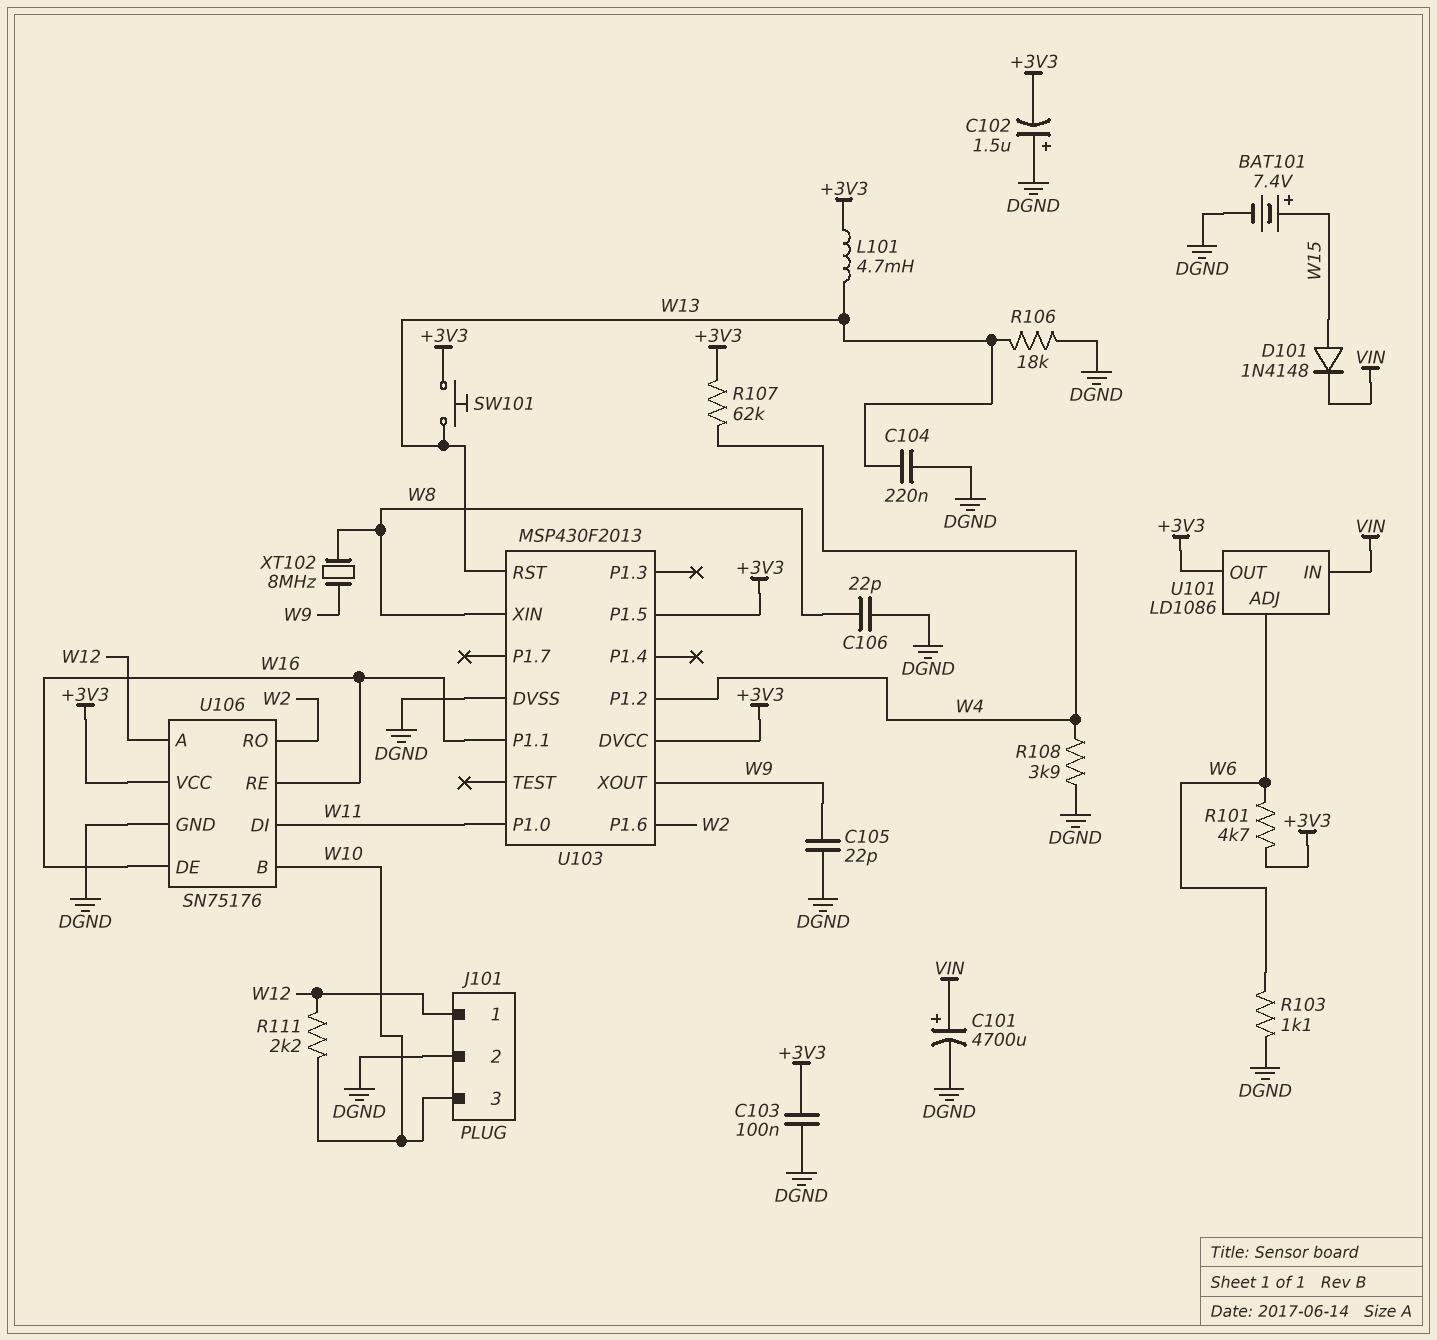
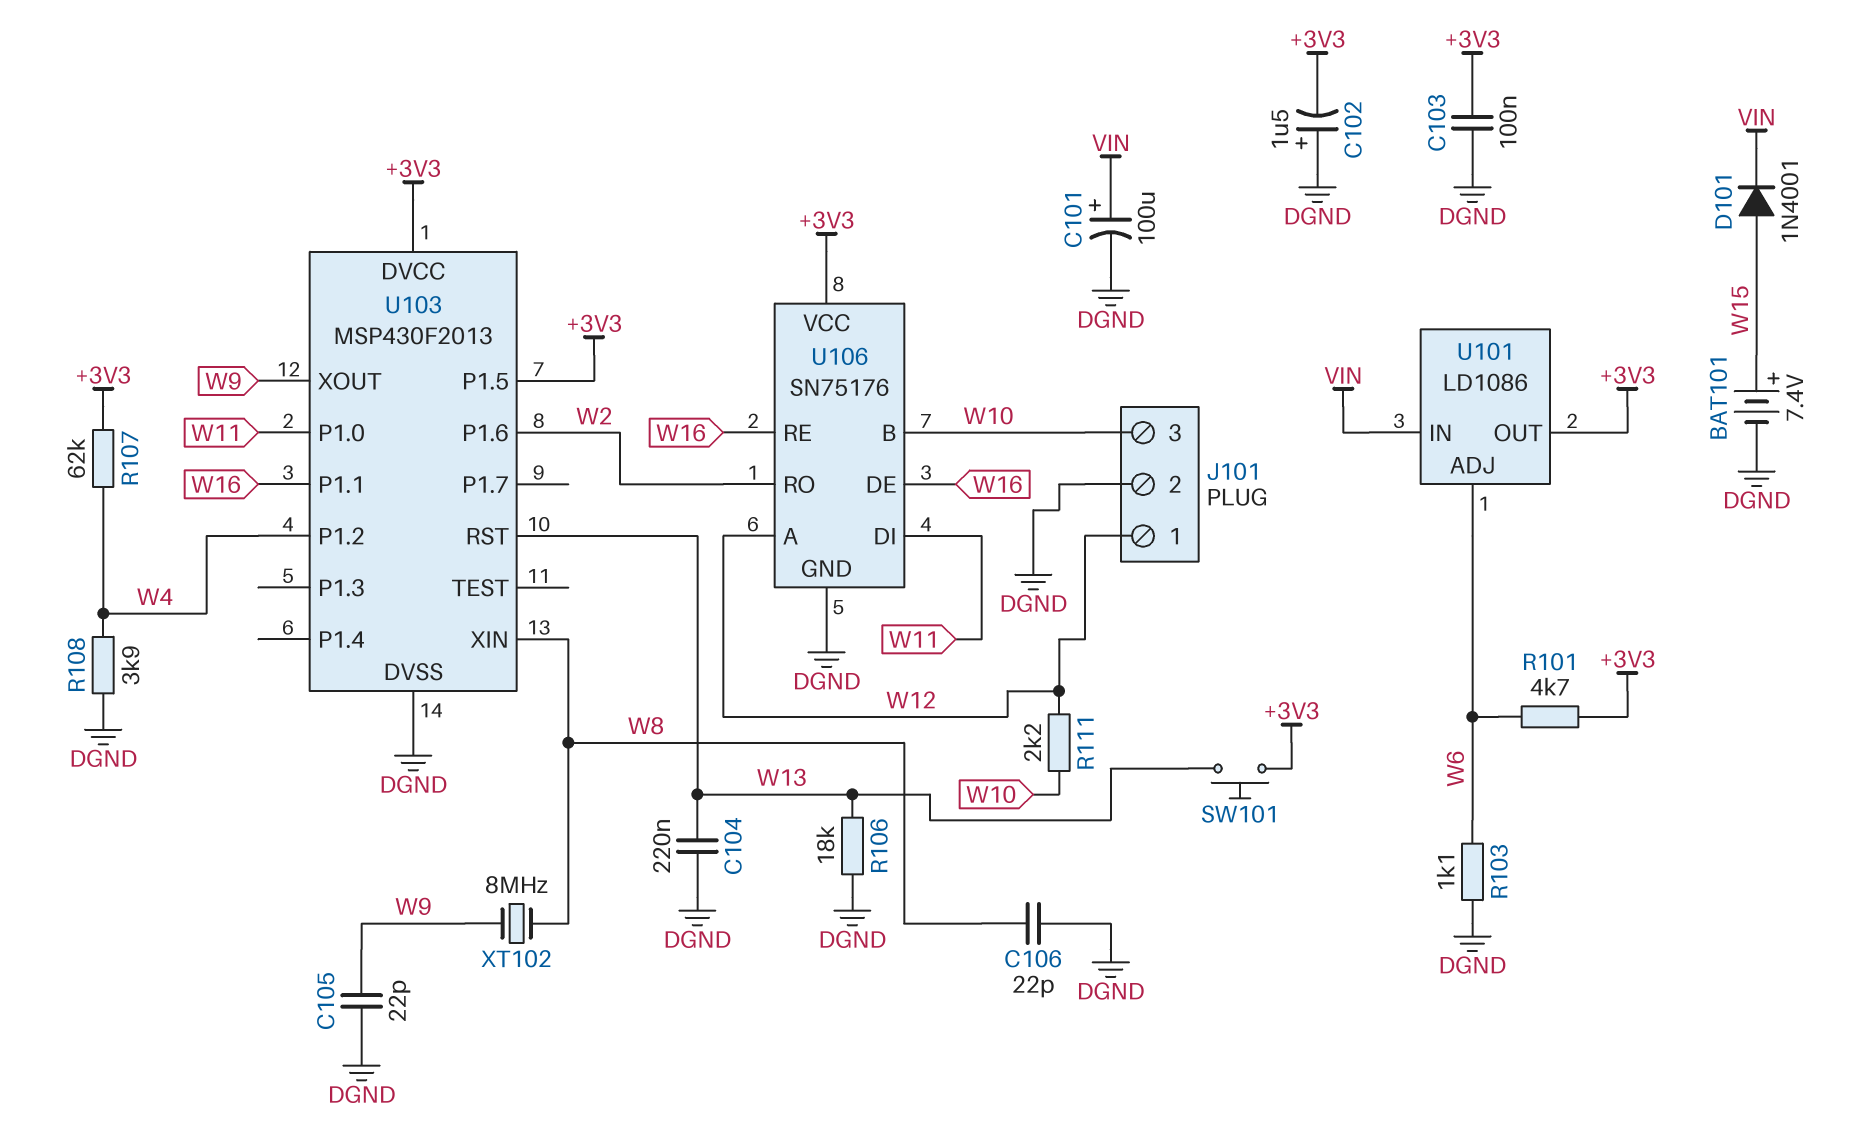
C101: 4700uF (plus VIN, minus DGND) -> 100uF (plus VIN, minus DGND)
D101: diode 1N4148 (A W15, K VIN) -> diode 1N4001 (A W15, K VIN)
L101: 4.7mH (+3V3, W13) -> none

